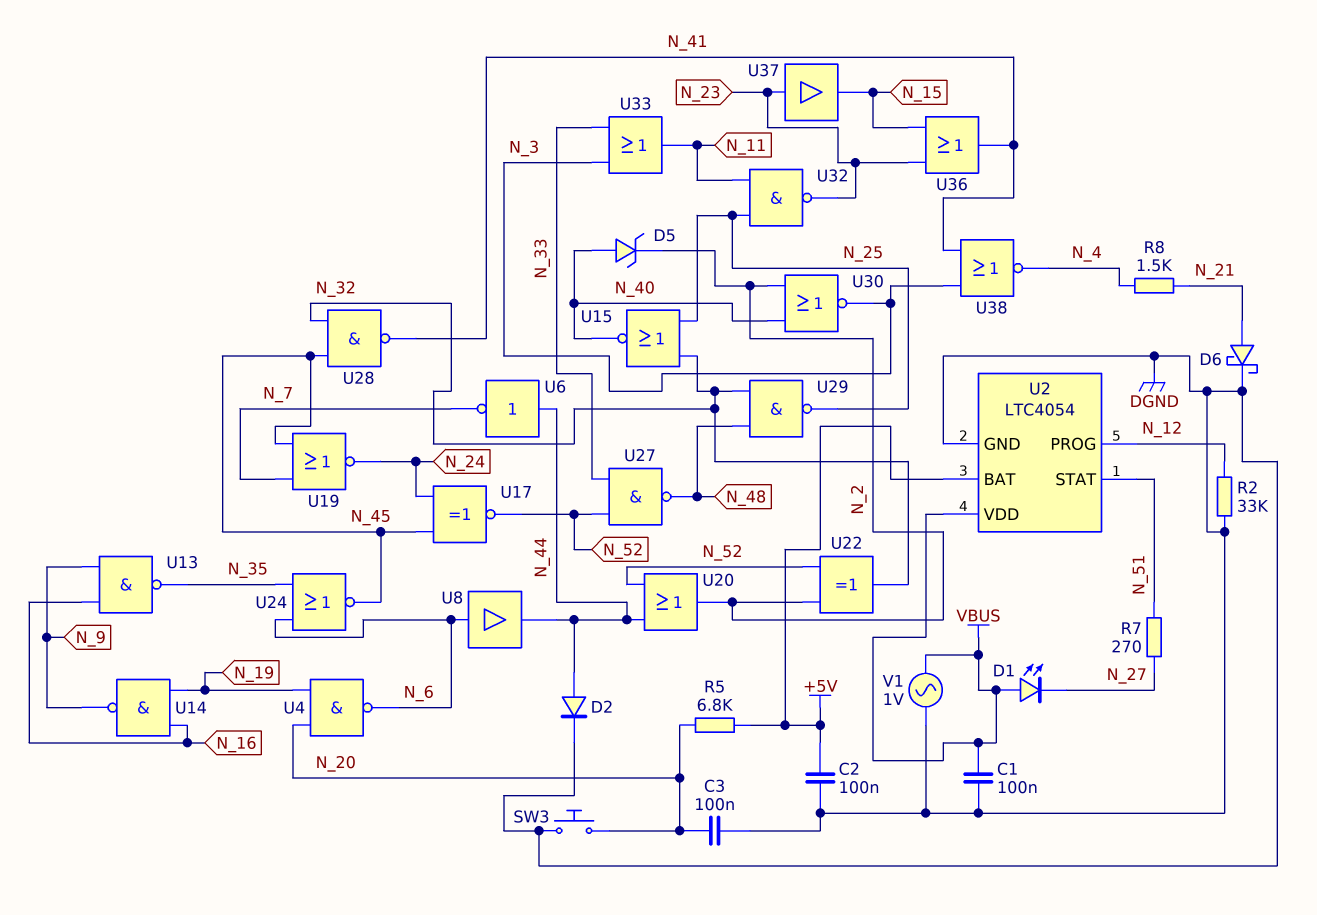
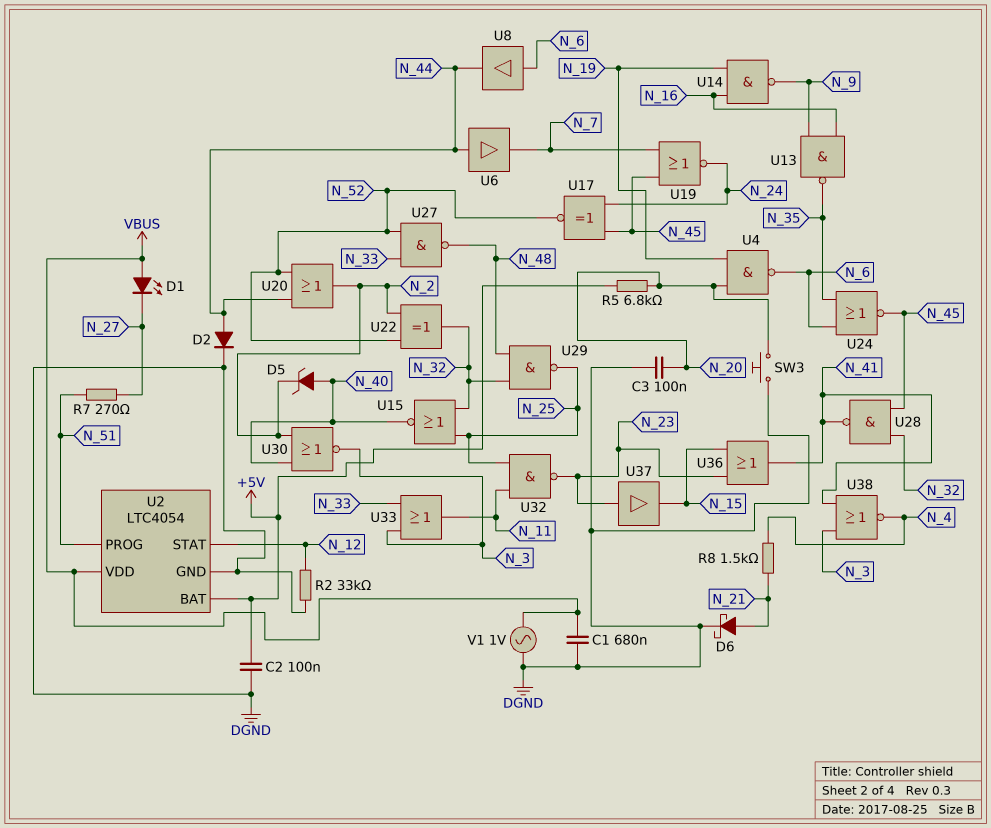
C1: 100nF (DGND, VBUS) -> 680nF (DGND, VBUS)
U2 pin PROG: N_12 -> N_51
U2 pin STAT: N_51 -> N_12
U6: NOT (in N_44, out N_7) -> buffer (in N_44, out N_7)

